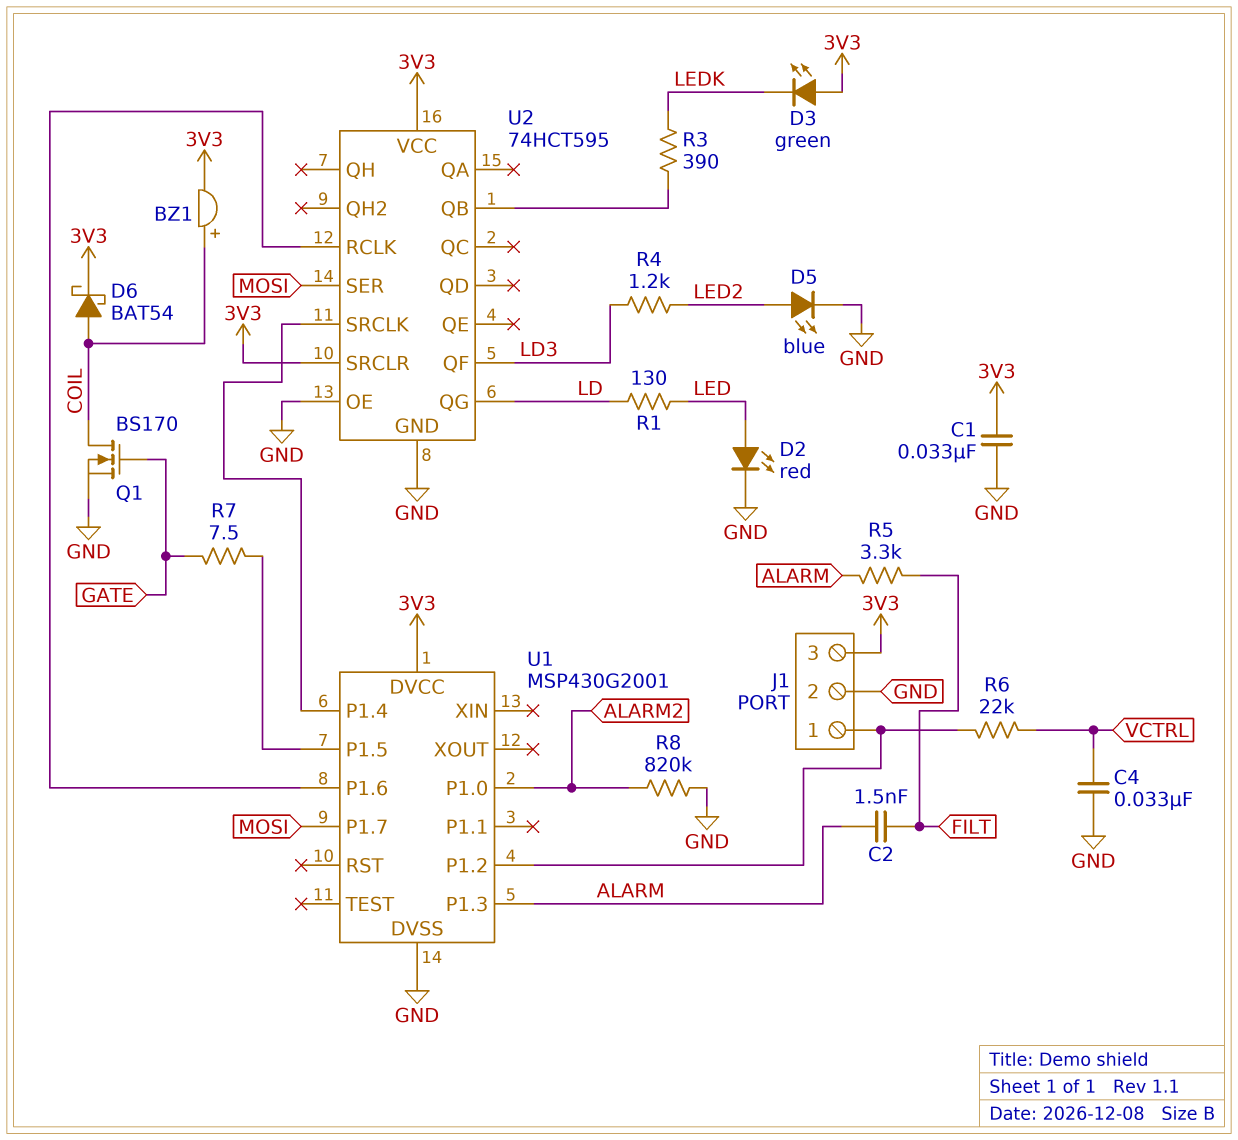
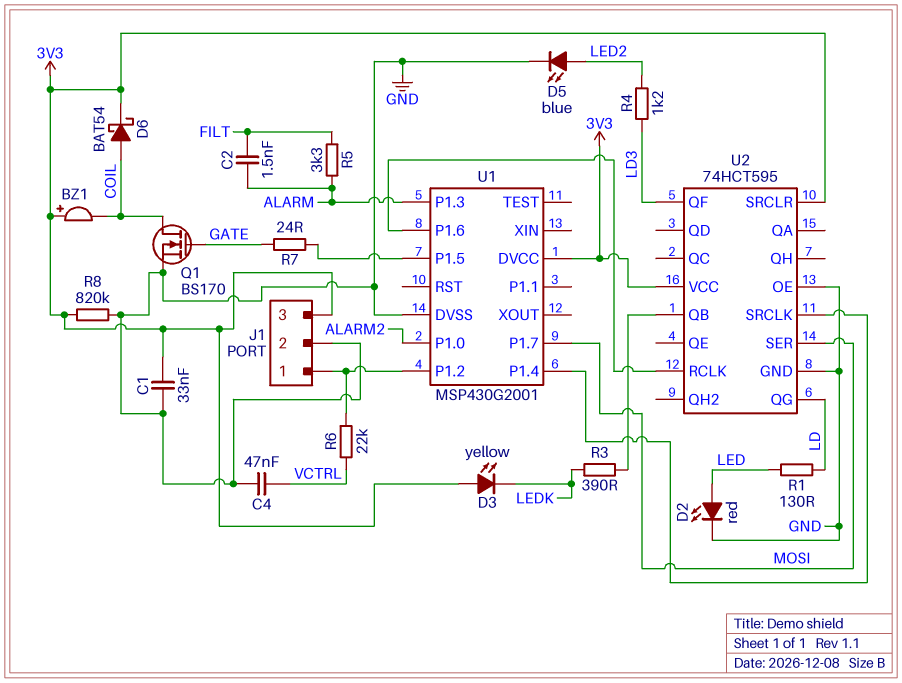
BZ1: buzzer (plus COIL, minus 3V3) -> buzzer (plus 3V3, minus COIL)
C4: 33nF (GND, VCTRL) -> 47nF (GND, VCTRL)
D3: LED green (A 3V3, K LEDK) -> LED yellow (A 3V3, K LEDK)
R7: 7.5 (GATE, U1/P1.5) -> 24 (GATE, U1/P1.5)
R8: 820k (ALARM2, GND) -> 820k (3V3, GND)

